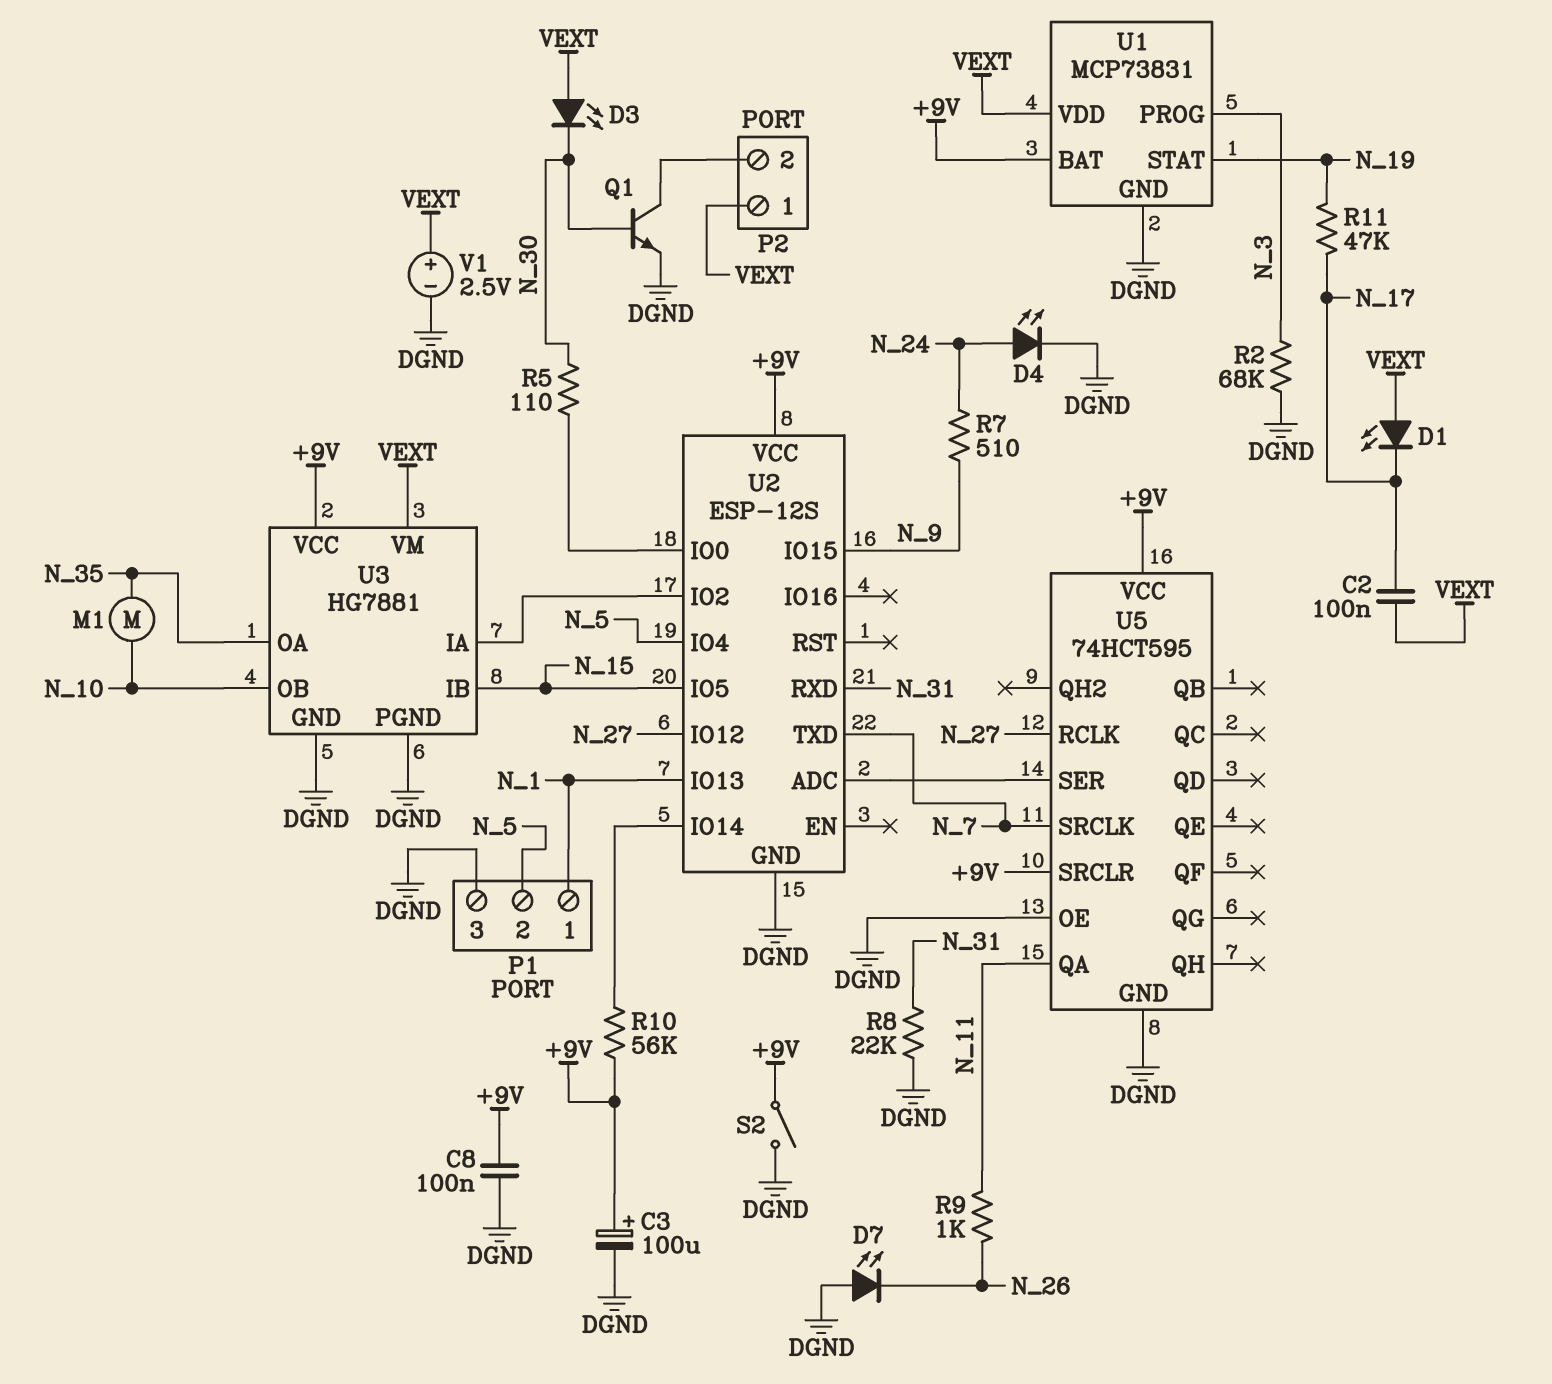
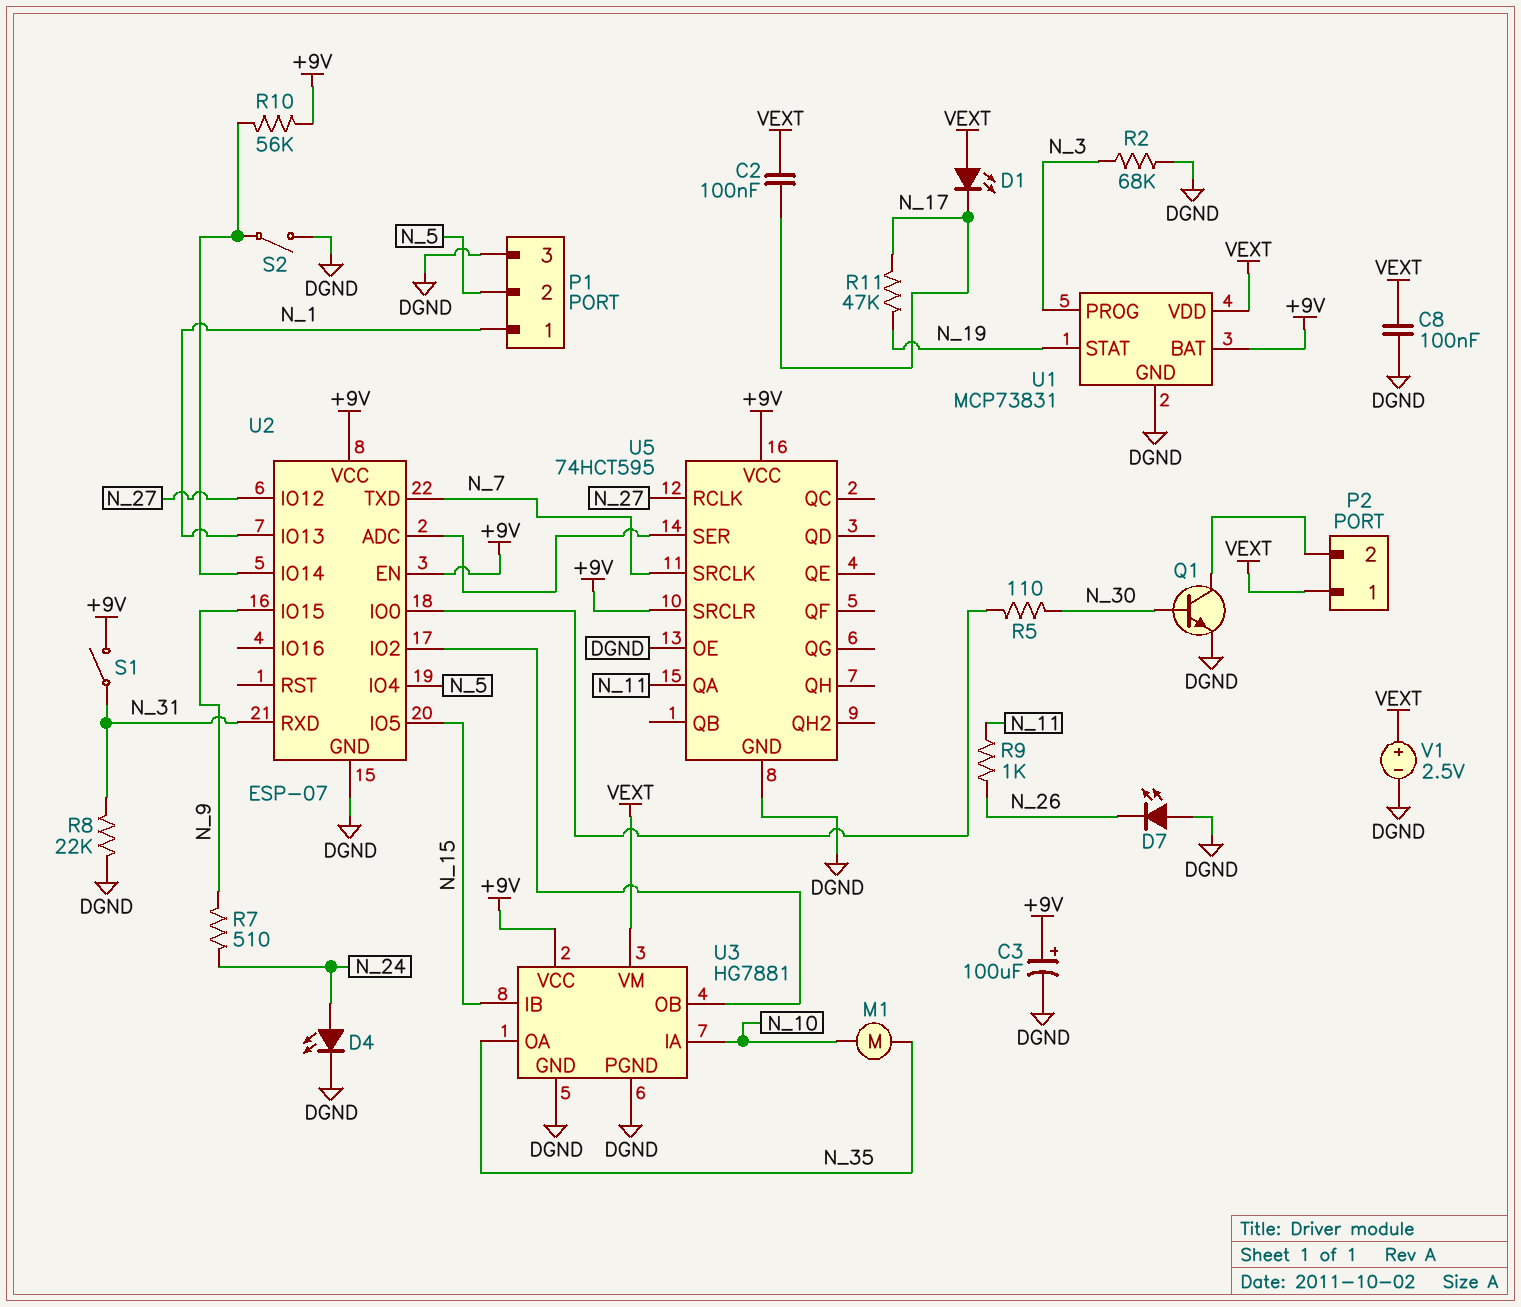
C8: 100nF (+9V, DGND) -> 100nF (DGND, VEXT)
D3: LED (A VEXT, K N_30) -> none
S1: none -> switch (+9V, N_31)
S2: switch (+9V, DGND) -> switch (DGND, U2/IO14)
U2: ESP-12S -> ESP-07
U2 pin EN: none -> +9V
U3 pin IA: U2/IO2 -> N_10
U3 pin OB: N_10 -> U2/IO2

